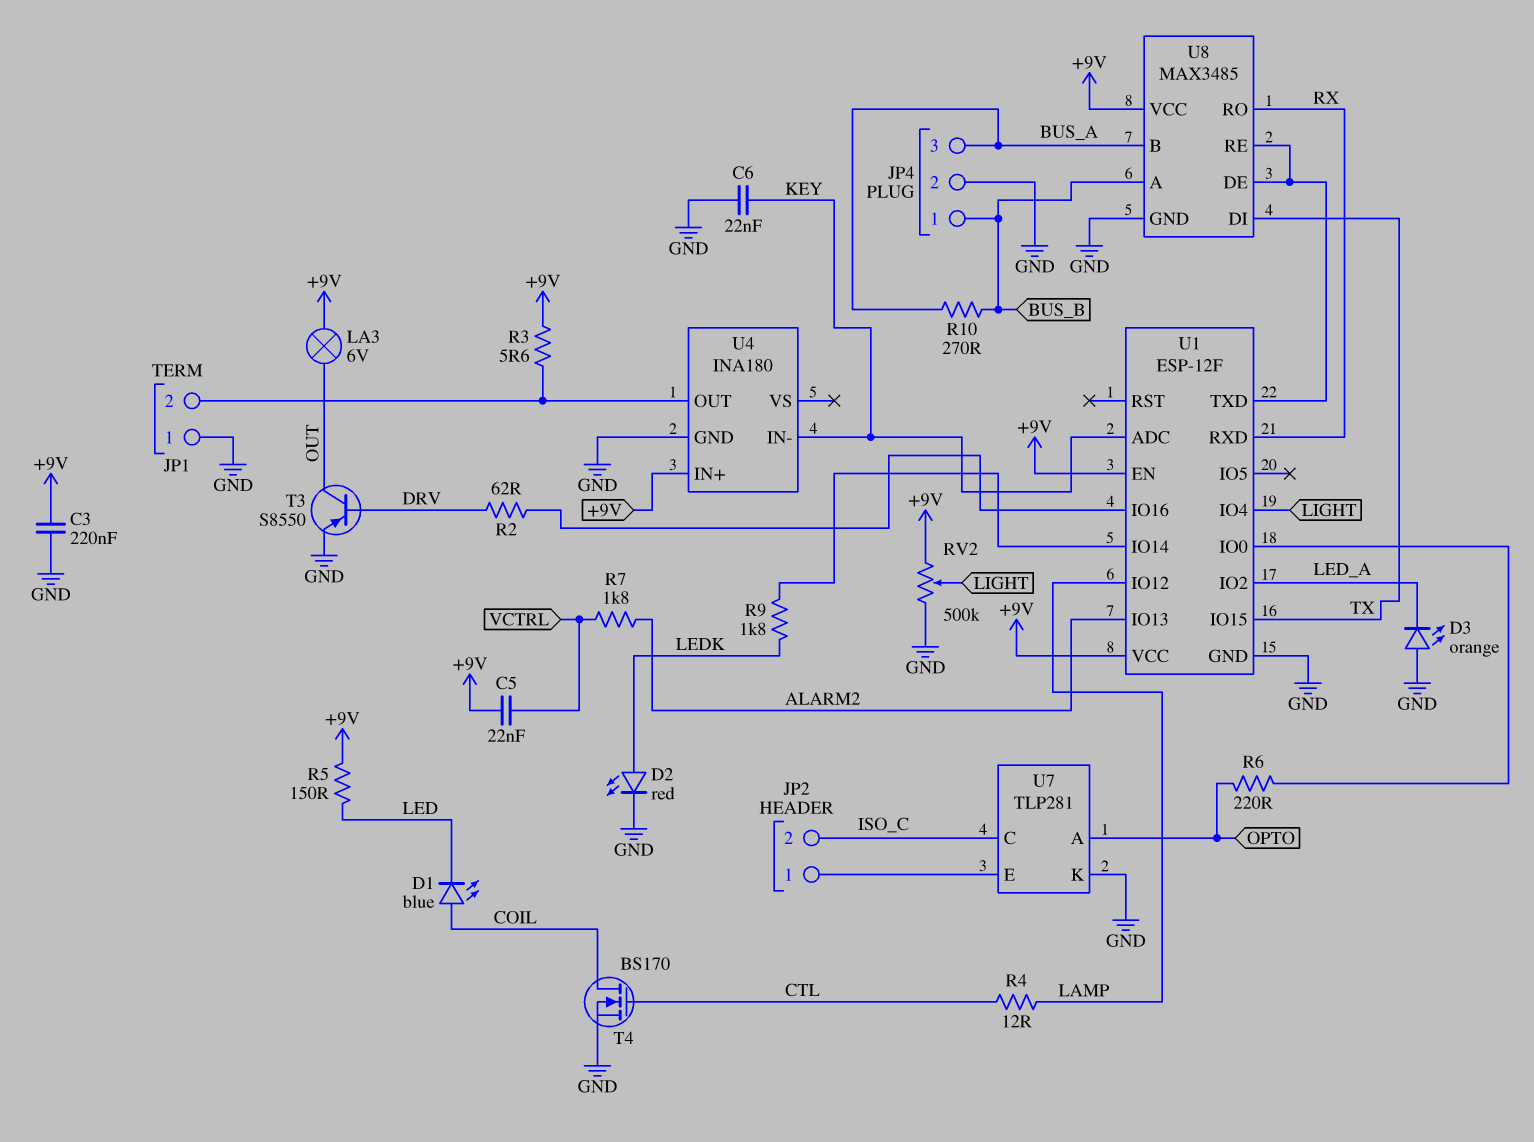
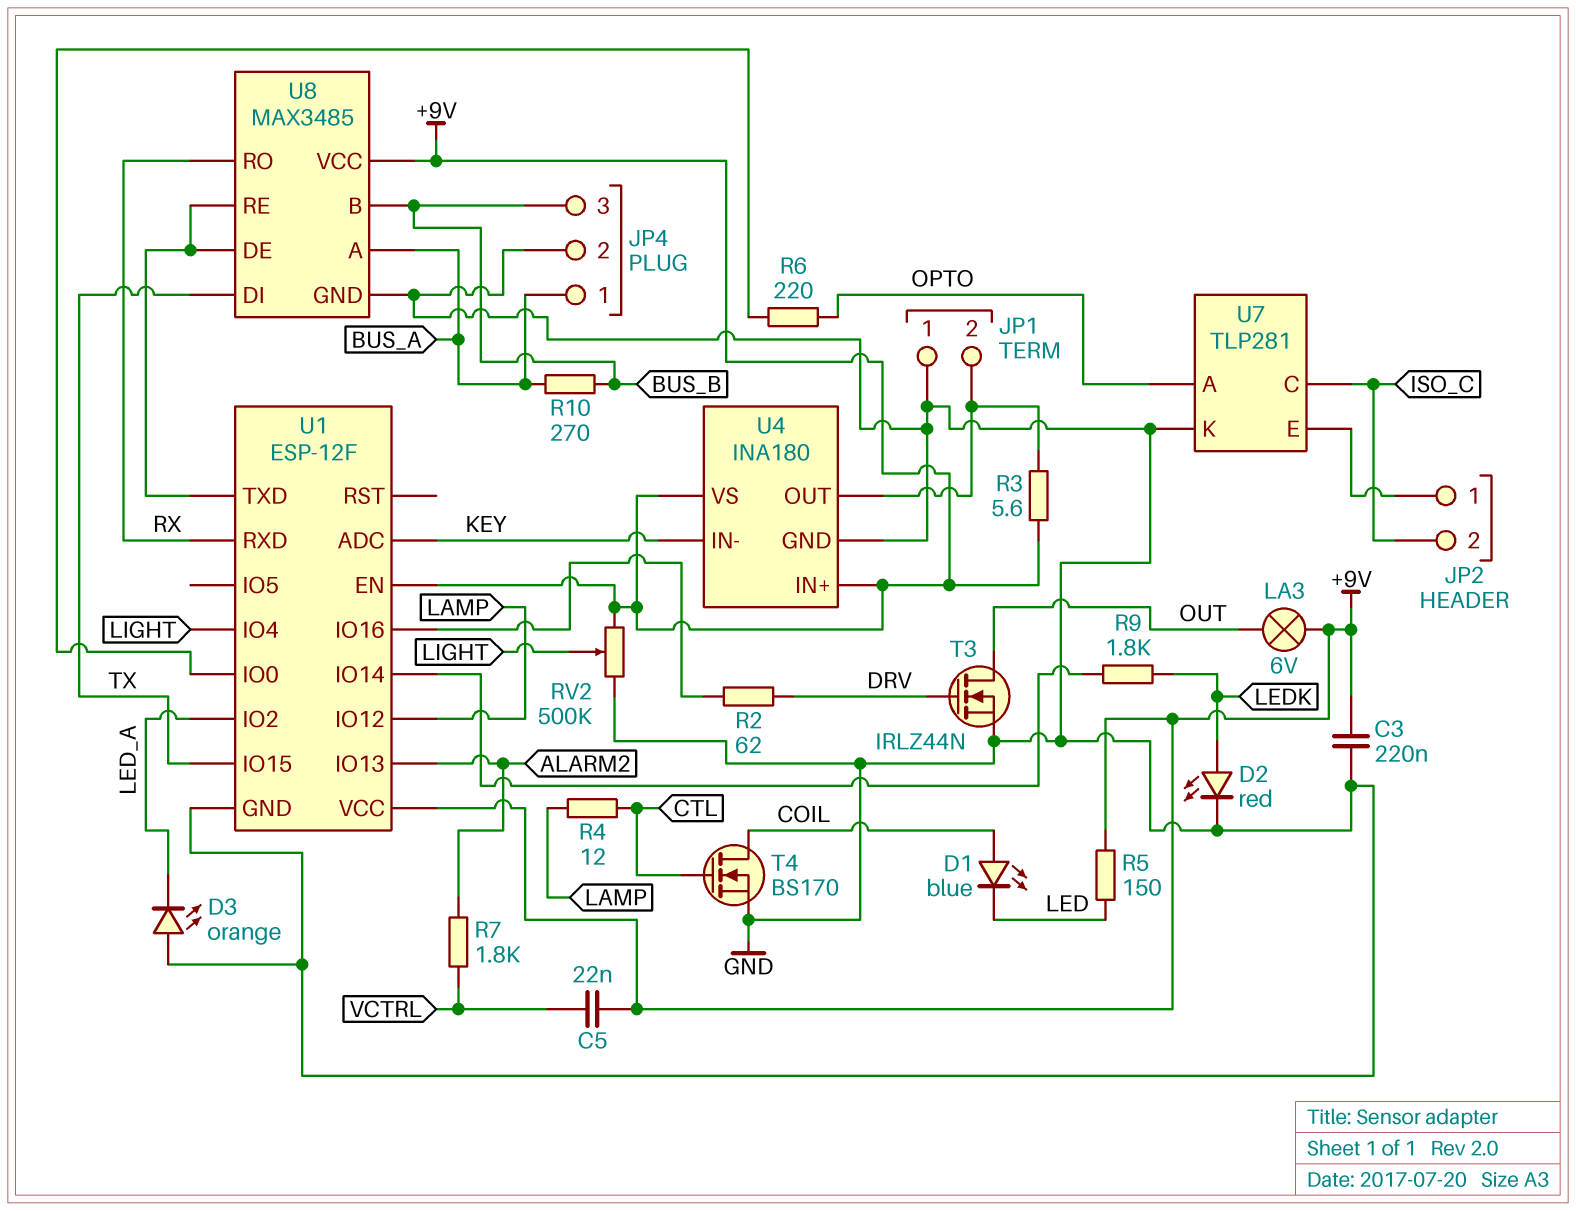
C6: 22nF (GND, KEY) -> none
JP4 pin 1: BUS_B -> BUS_A
JP4 pin 3: BUS_A -> BUS_B
T3: PNP S8550 (B DRV, C OUT, E GND) -> NMOS IRLZ44N (G DRV, D OUT, S GND)
U4 pin VS: none -> +9V
U8 pin A: BUS_B -> BUS_A
U8 pin B: BUS_A -> BUS_B

